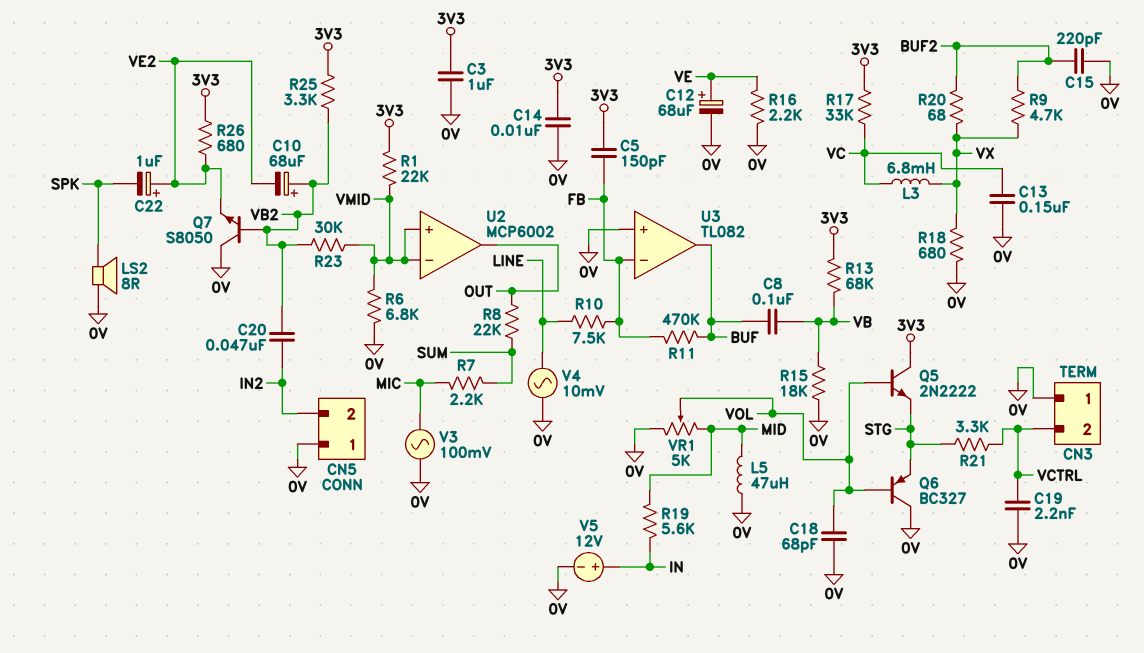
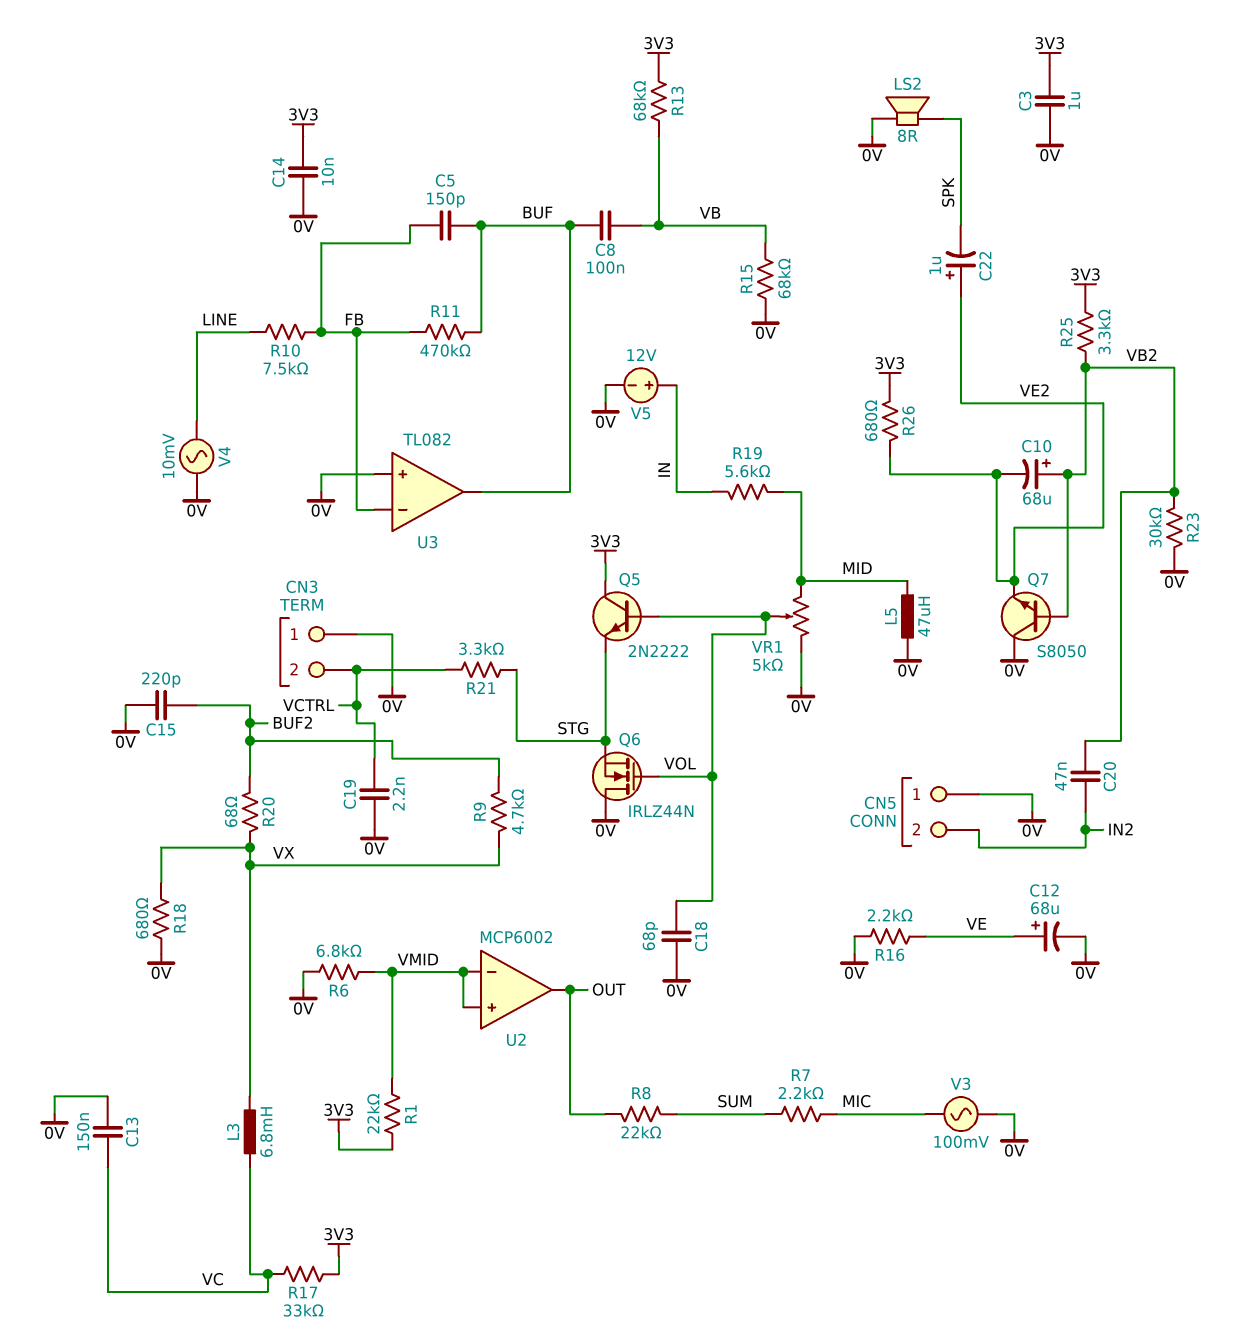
C5: 150pF (3V3, FB) -> 150pF (BUF, FB)
Q6: PNP BC327 (B VOL, C 0V, E STG) -> NMOS IRLZ44N (G VOL, D 0V, S STG)
R15: 18k (0V, VB) -> 68k (0V, VB)
R23: 30k (VB2, VMID) -> 30k (0V, VB2)

